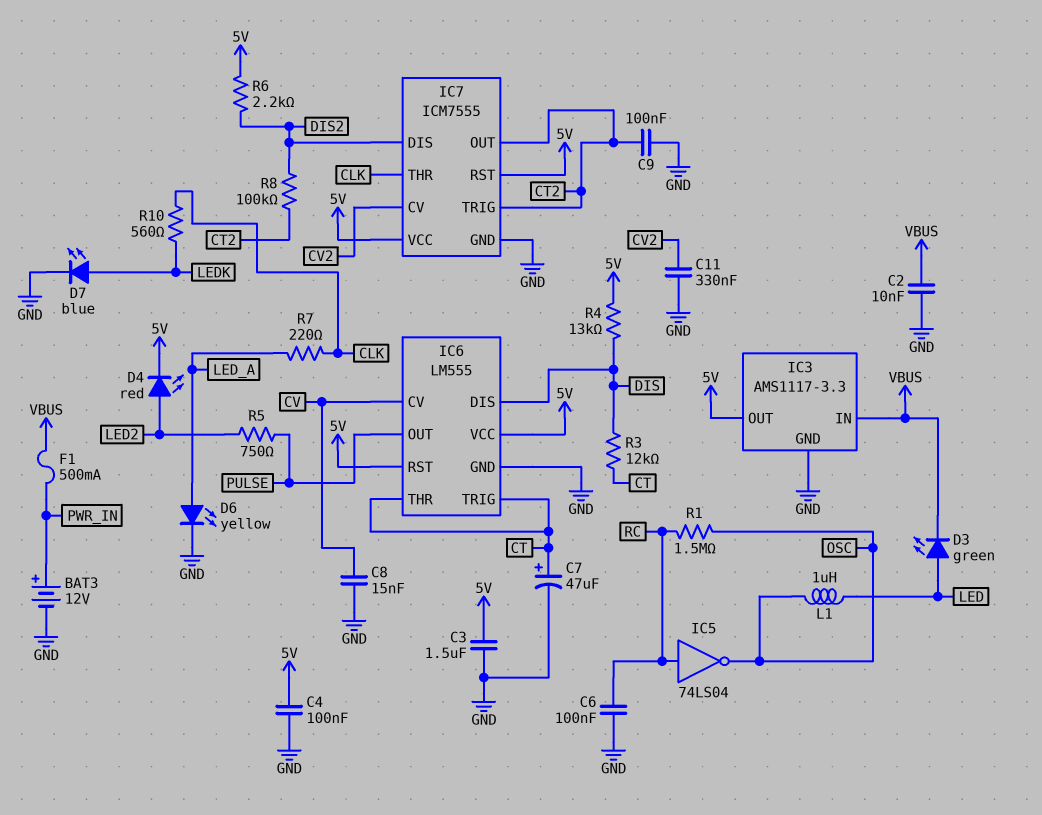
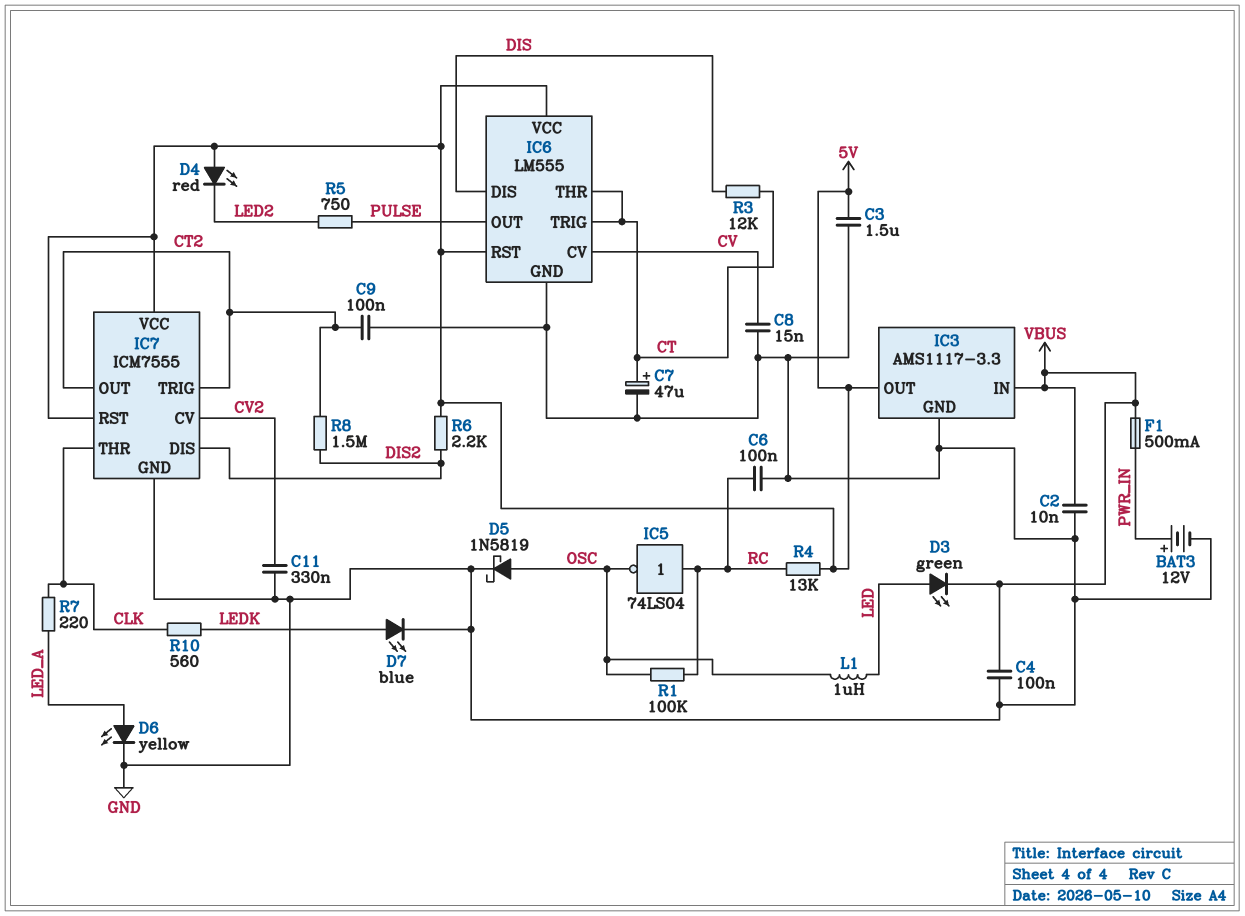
C4: 100nF (5V, GND) -> 100nF (GND, VBUS)
D4: LED red (A LED2, K 5V) -> LED red (A 5V, K LED2)
D5: none -> schottky 1N5819 (A OSC, K GND)
R1: 1.5M (OSC, RC) -> 100k (OSC, RC)
R4: 13k (5V, DIS) -> 13k (5V, RC)
R8: 100k (CT2, DIS2) -> 1.5M (CT2, DIS2)

